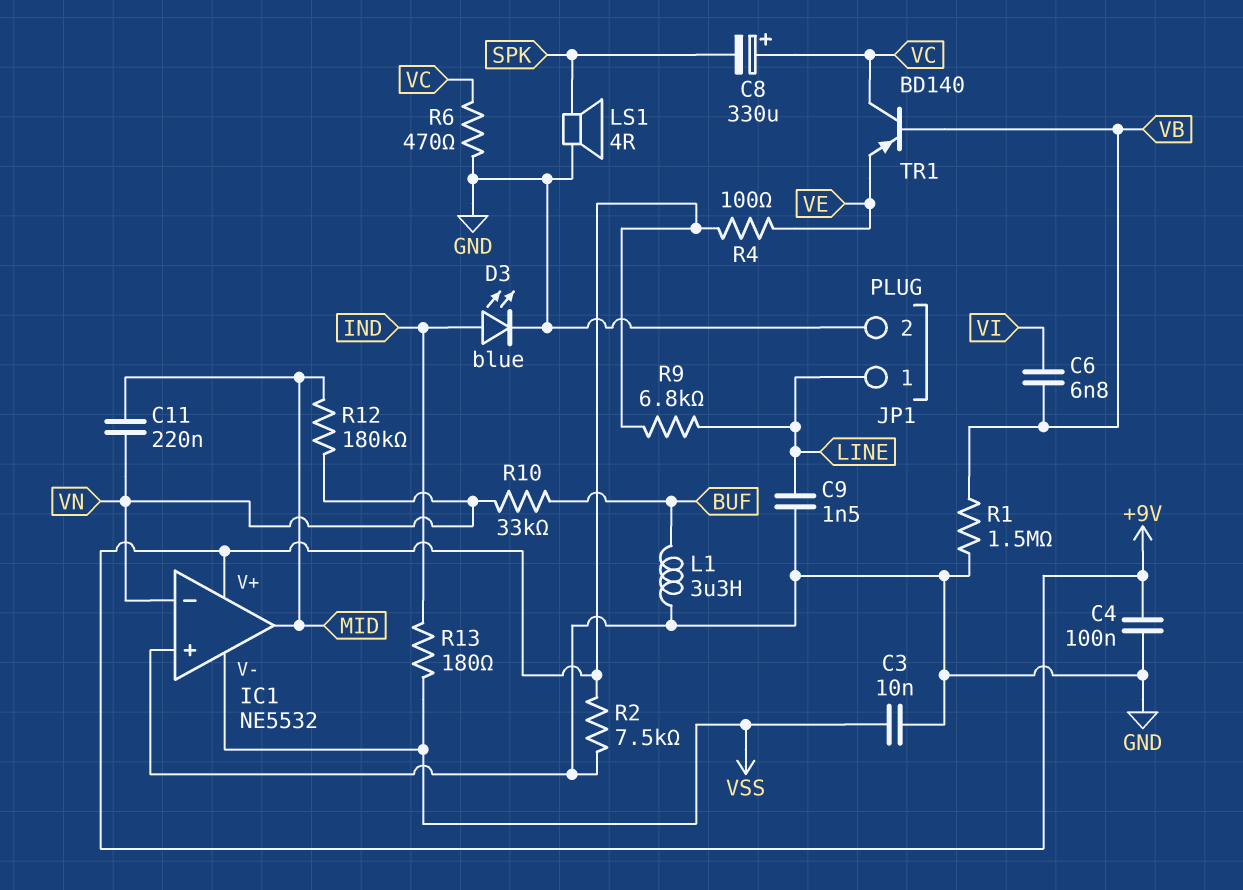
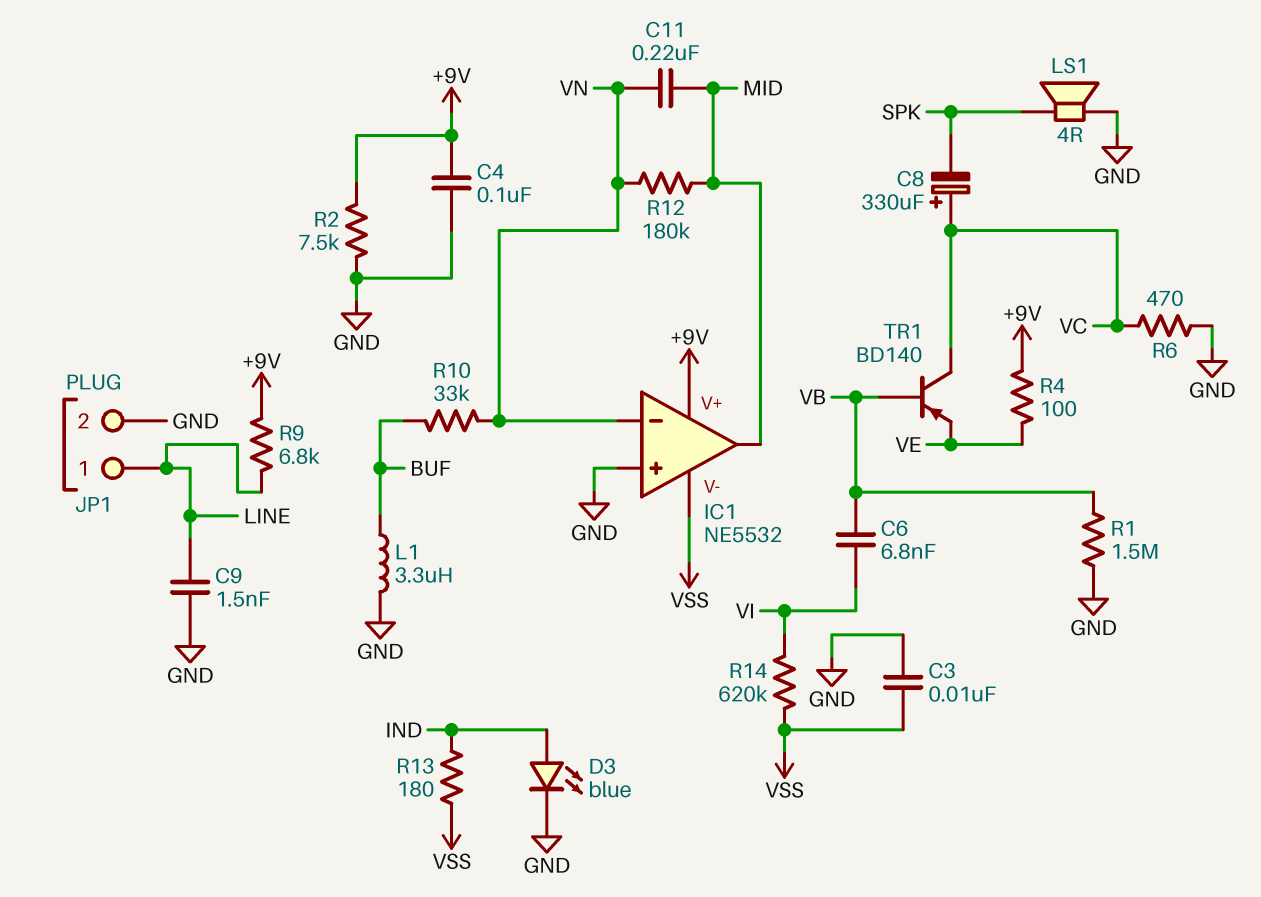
R14: none -> 620k (VI, VSS)

